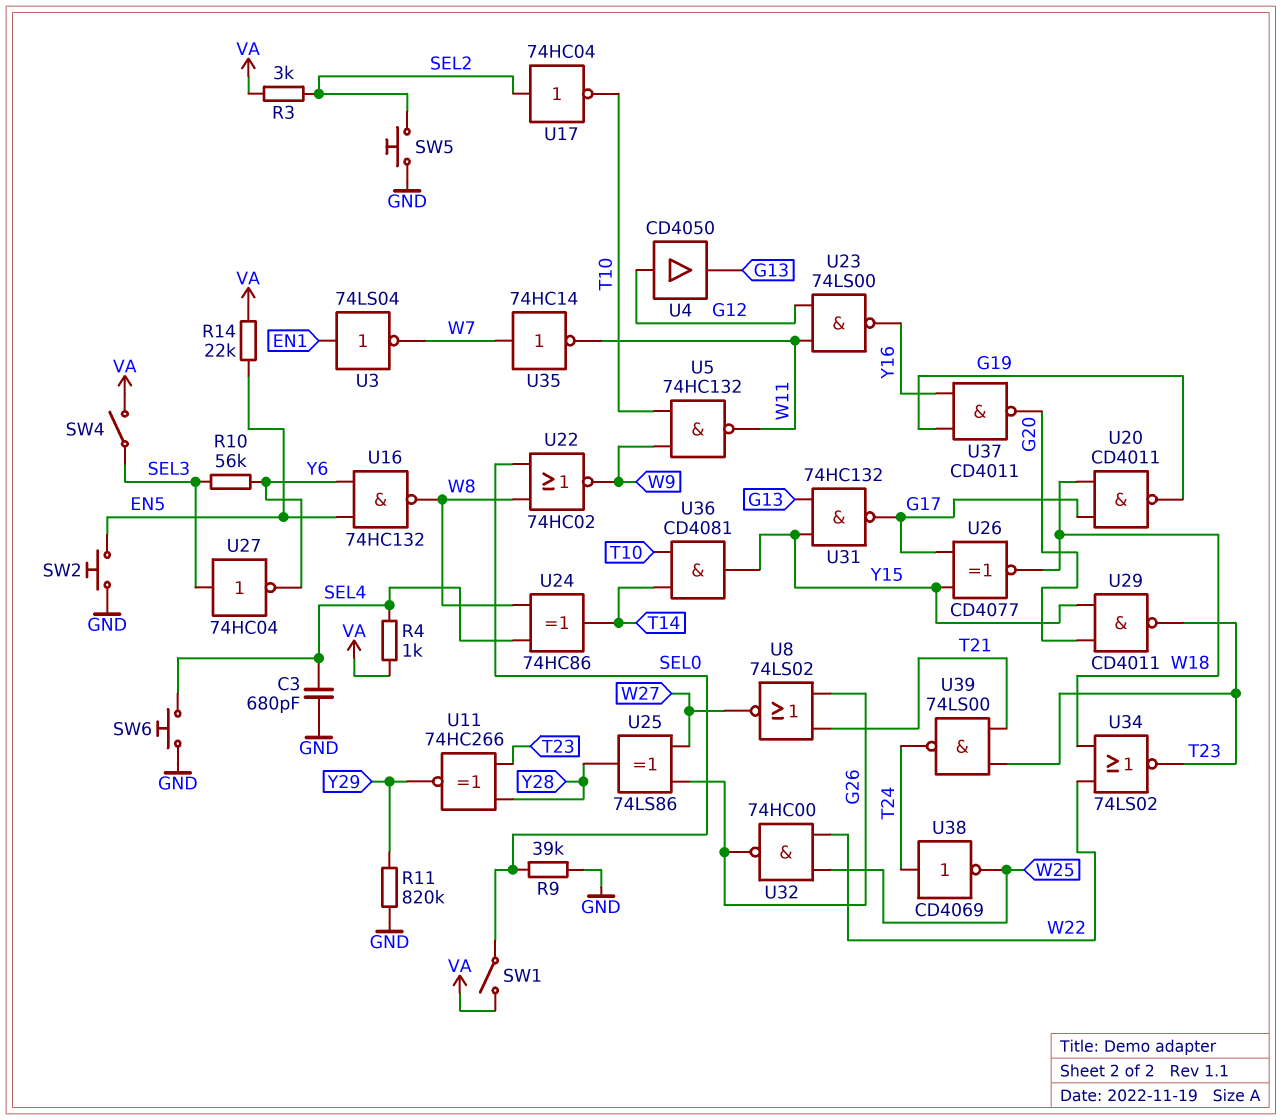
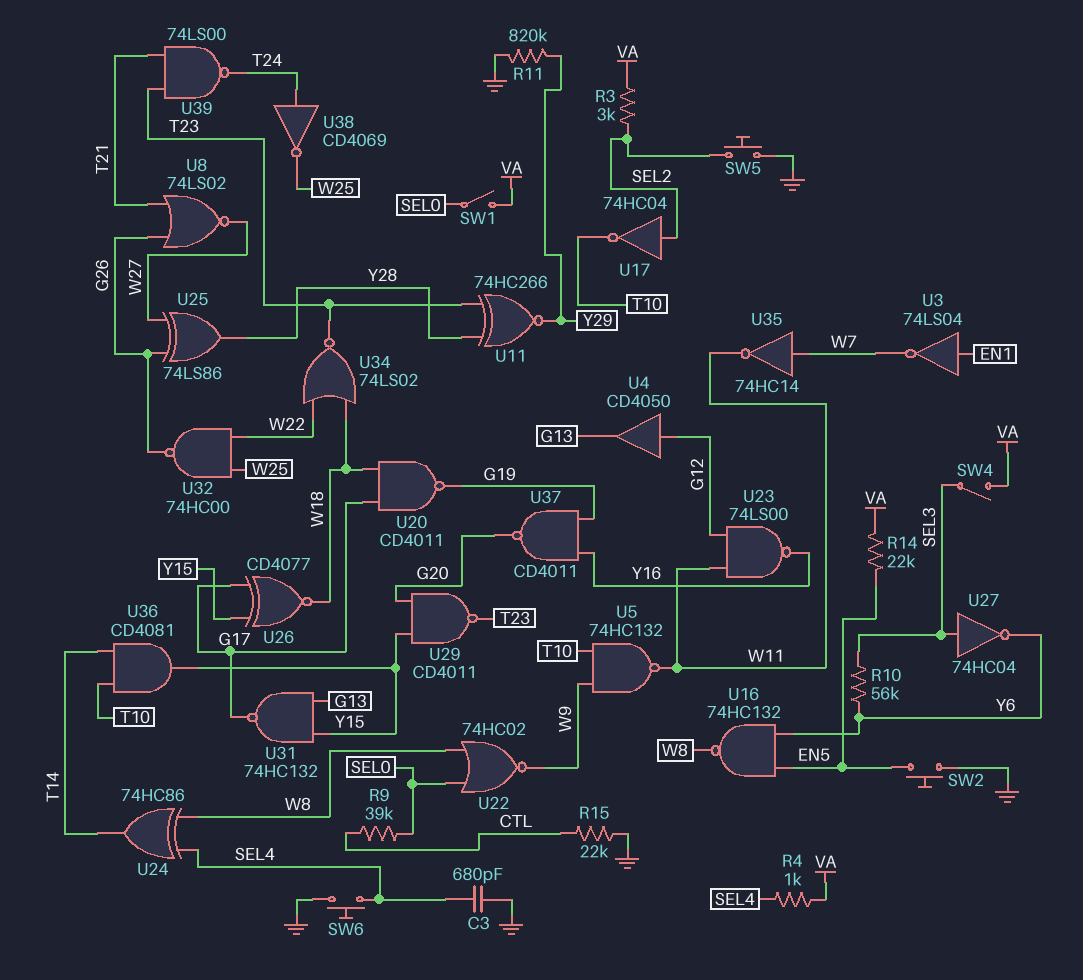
R9: 39k (GND, SEL0) -> 39k (CTL, SEL0)
R15: none -> 22k (CTL, GND)

